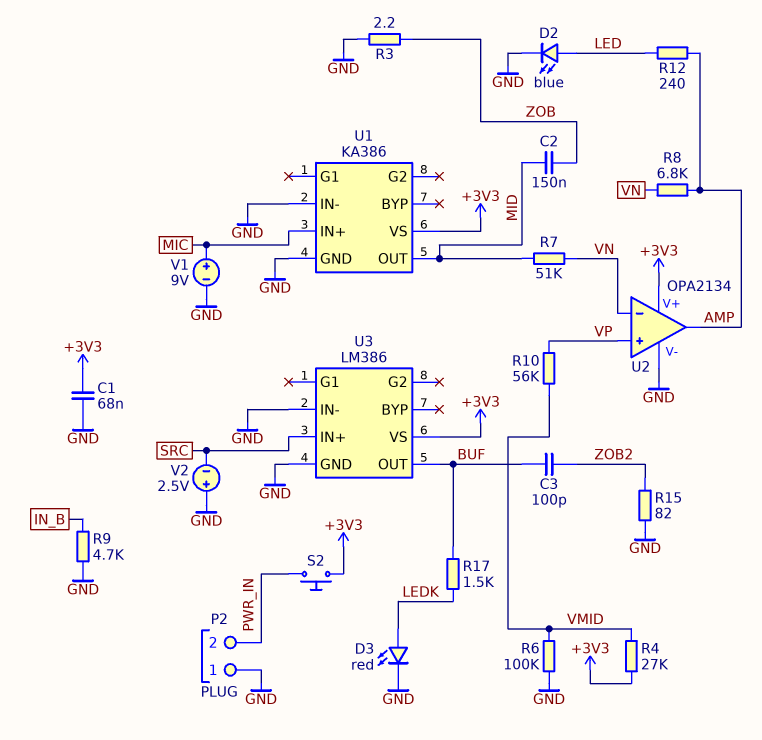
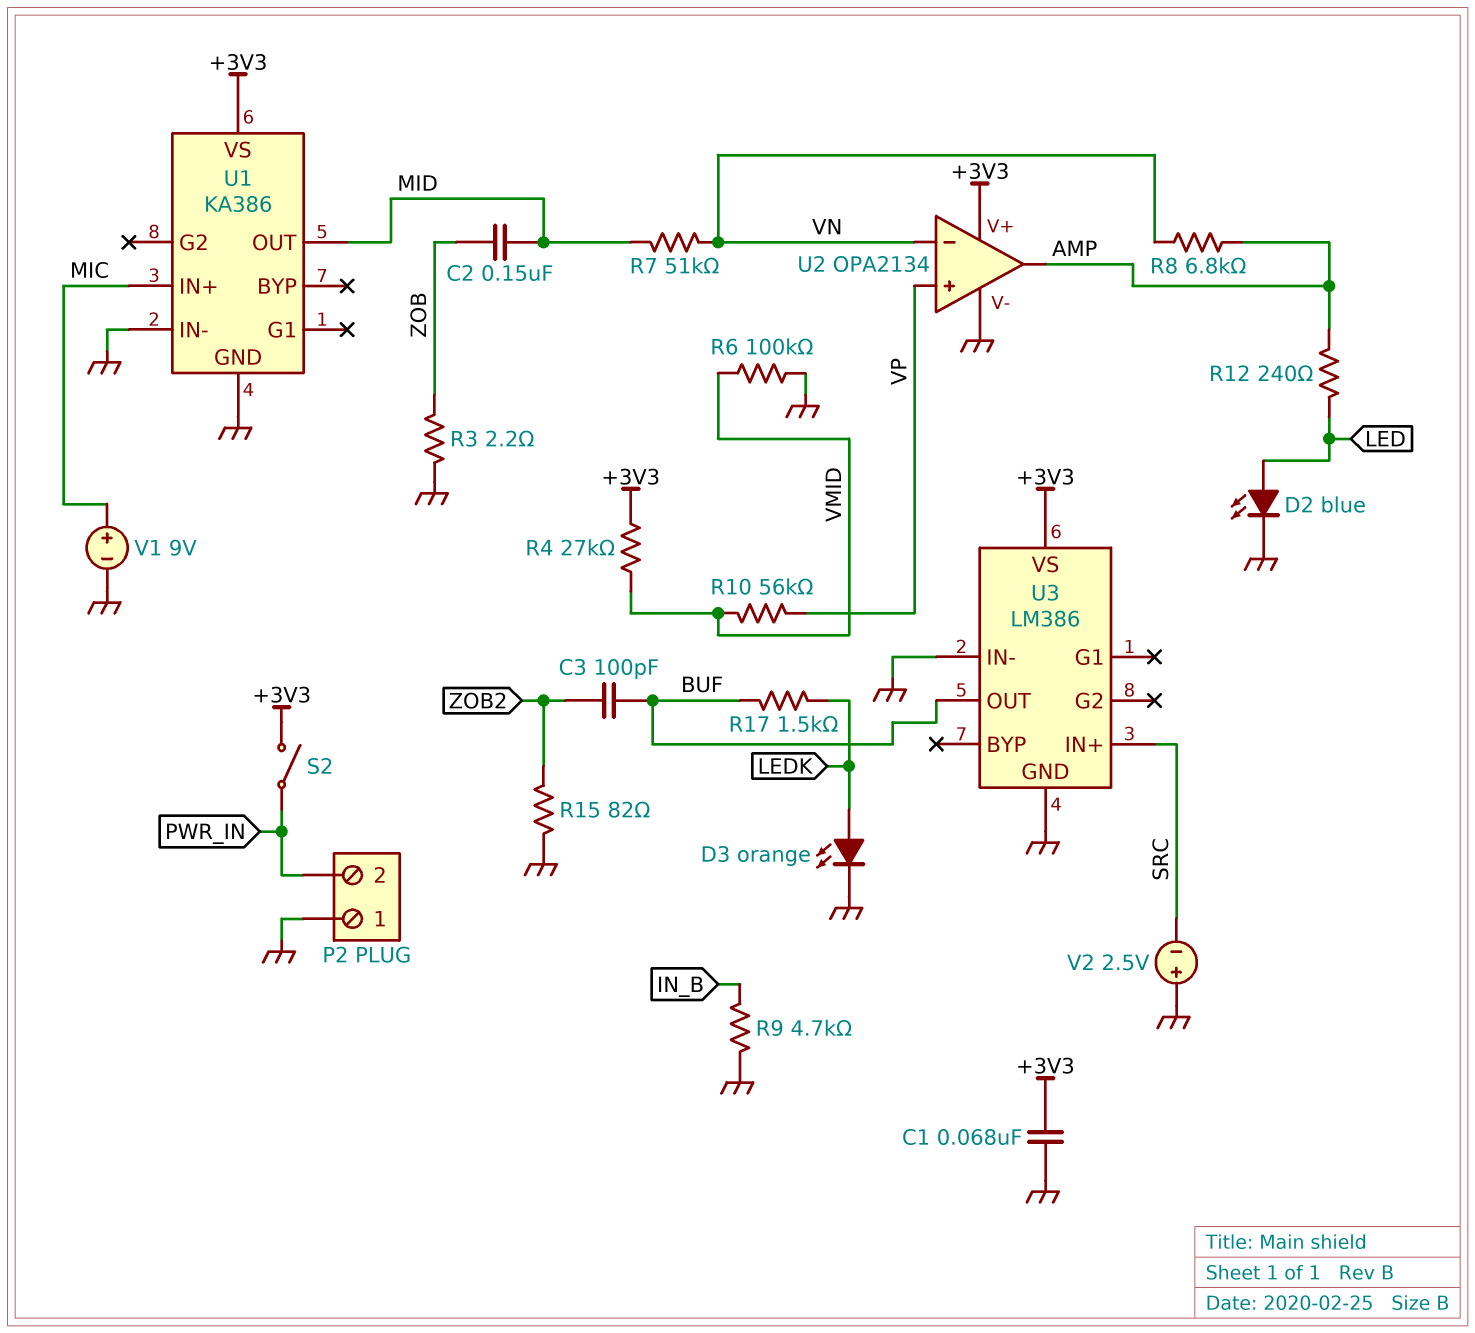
D3: LED red (A LEDK, K GND) -> LED orange (A LEDK, K GND)
S2: button (+3V3, PWR_IN) -> switch (+3V3, PWR_IN)

